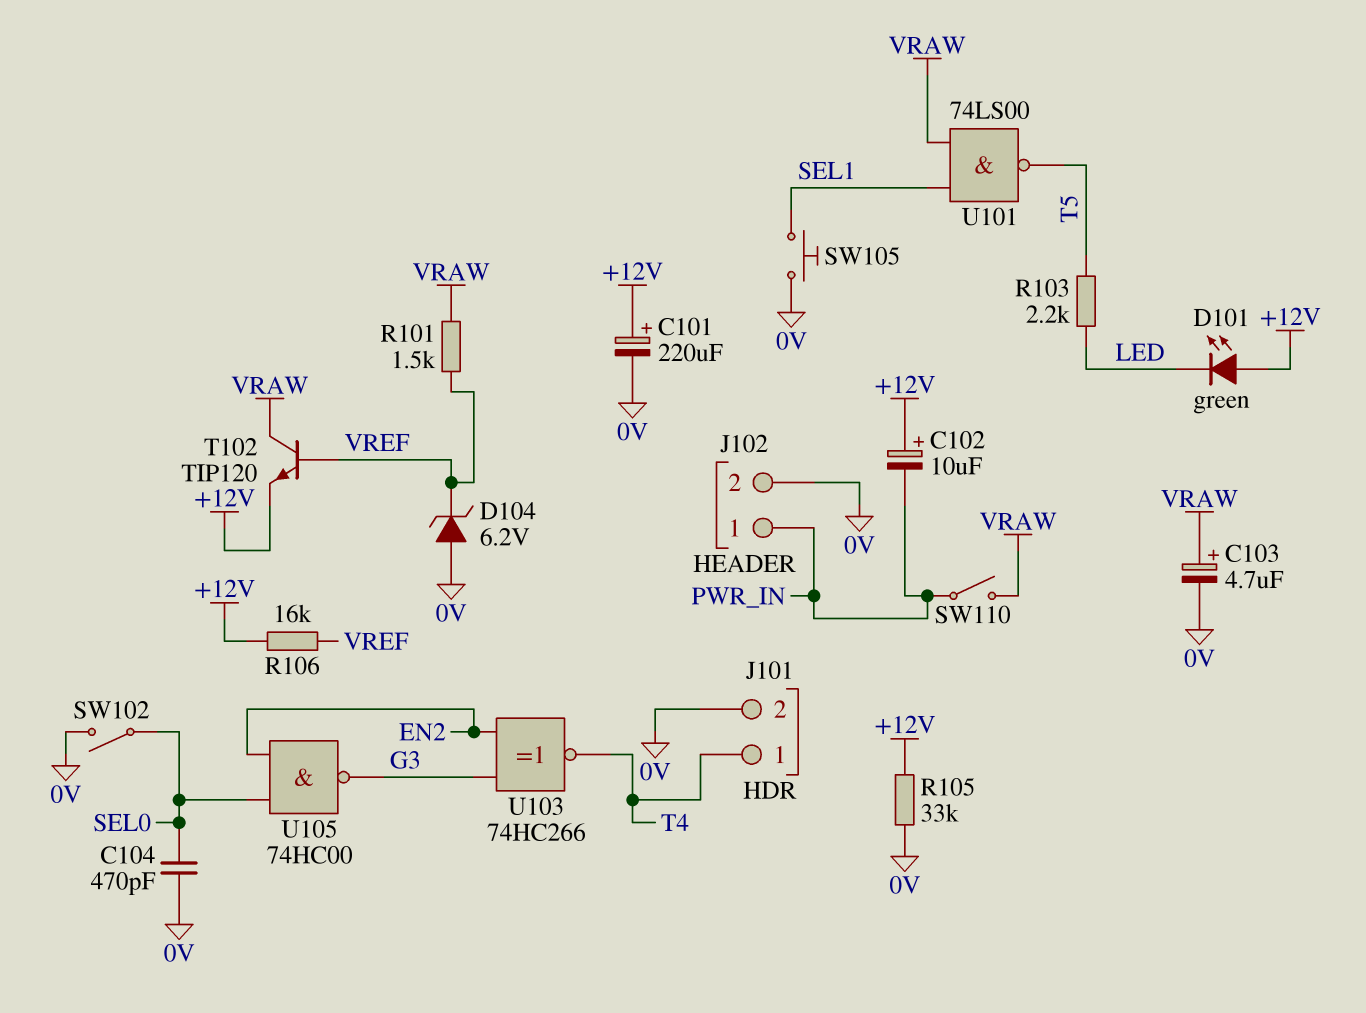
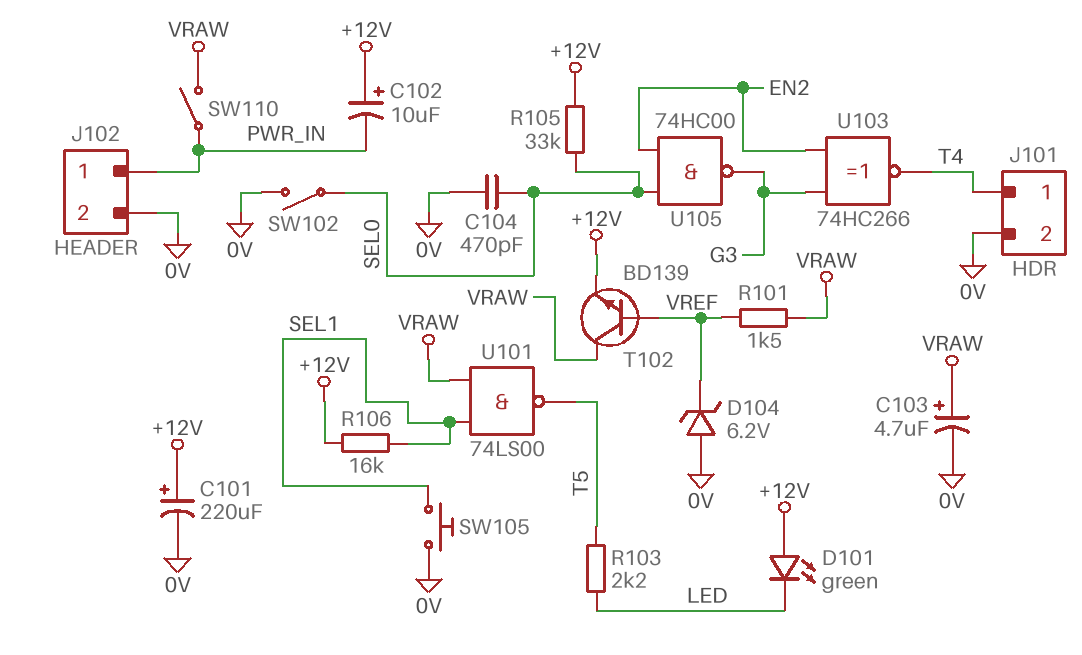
R105: 33k (+12V, 0V) -> 33k (+12V, SEL0)
R106: 16k (+12V, VREF) -> 16k (+12V, SEL1)
T102: NPN TIP120 (B VREF, C VRAW, E +12V) -> NPN BD139 (B VREF, C VRAW, E +12V)

